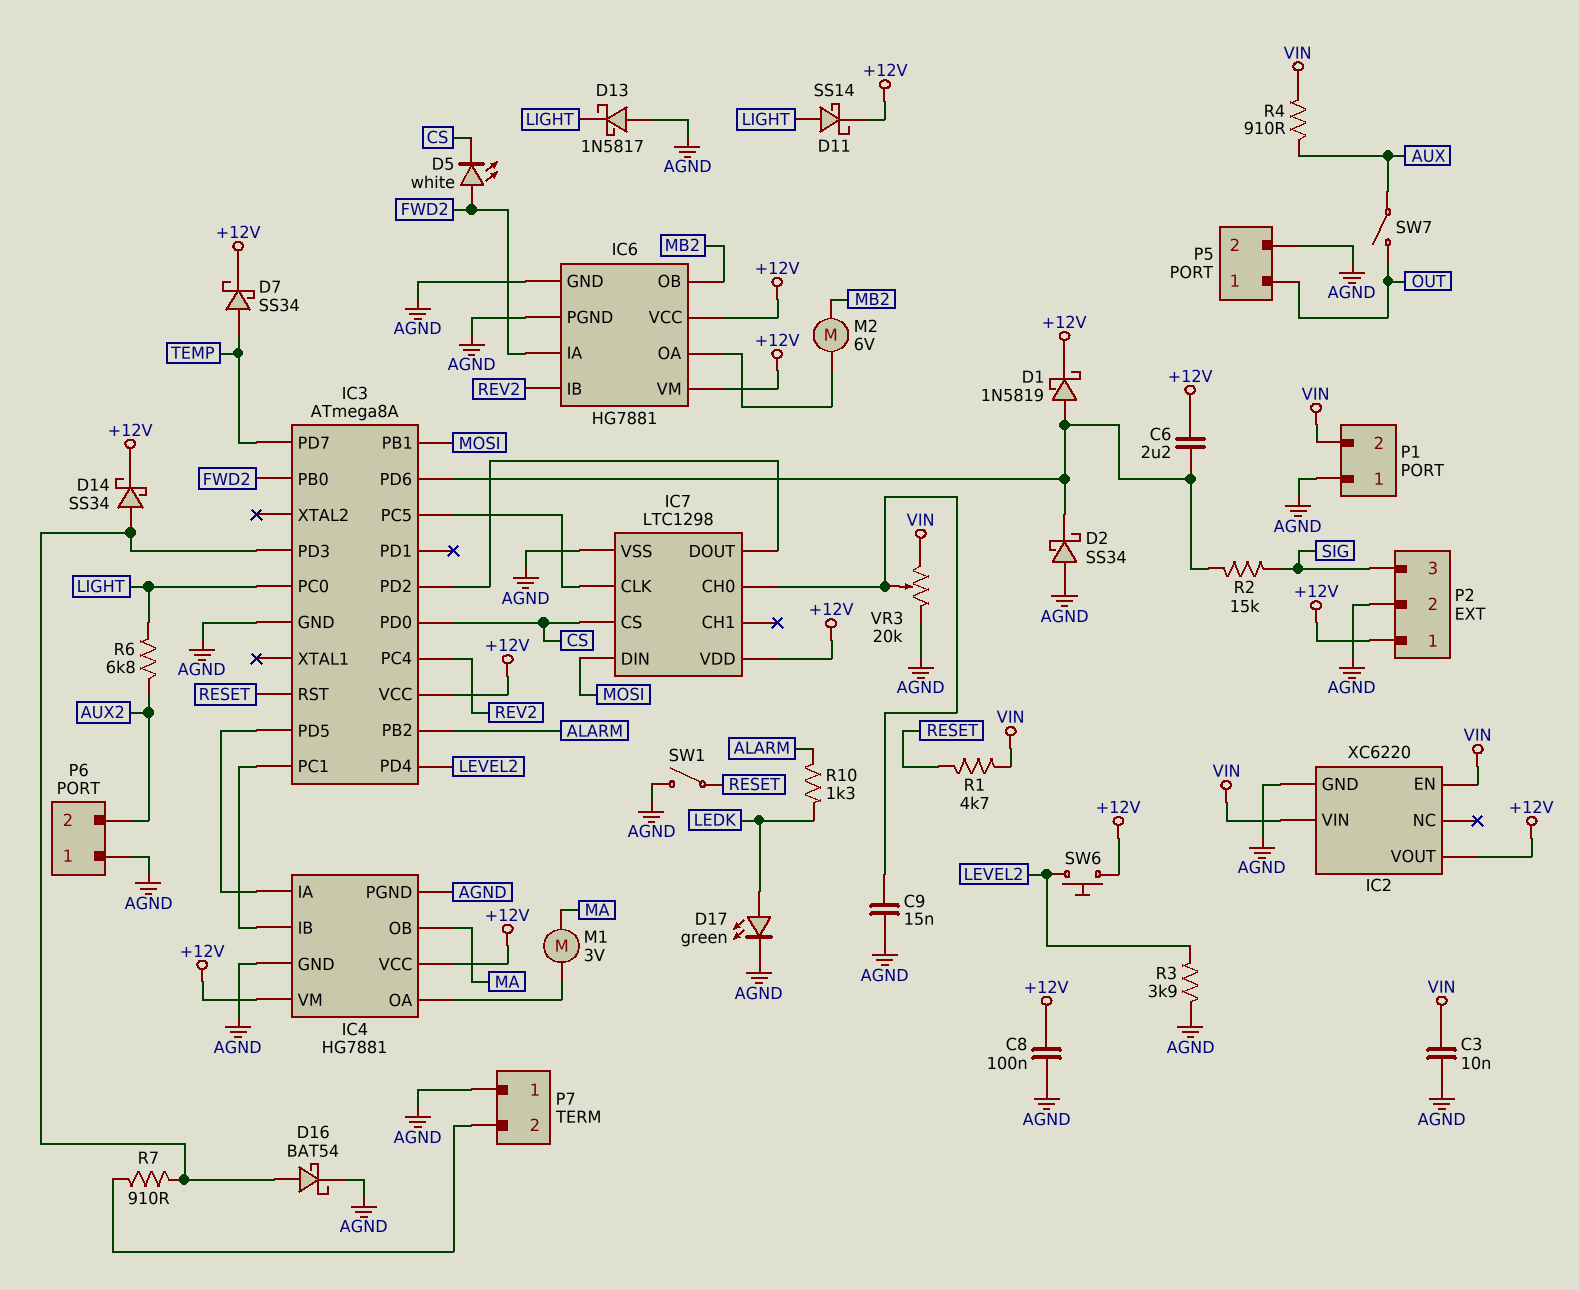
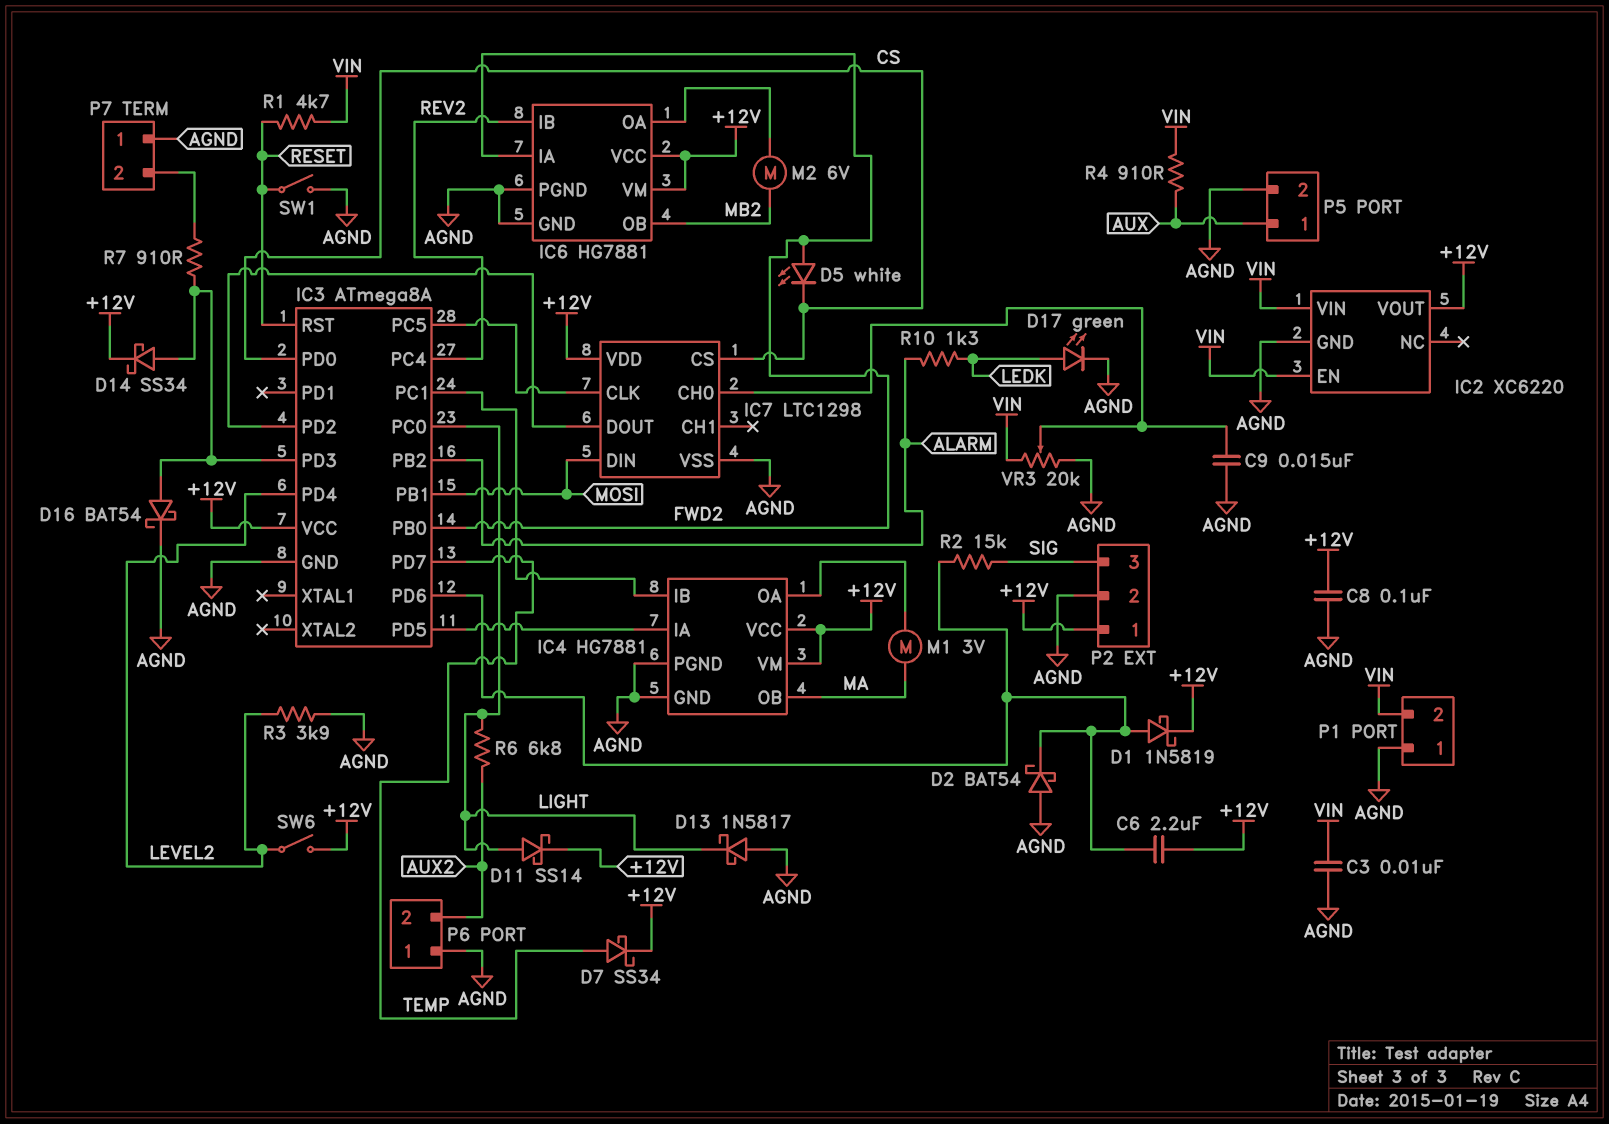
D2: schottky SS34 (A AGND, K IC3/PD6) -> schottky BAT54 (A AGND, K IC3/PD6)
P5 pin 1: OUT -> AUX
SW6: button (+12V, LEVEL2) -> switch (+12V, LEVEL2)
SW7: switch (AUX, OUT) -> none

